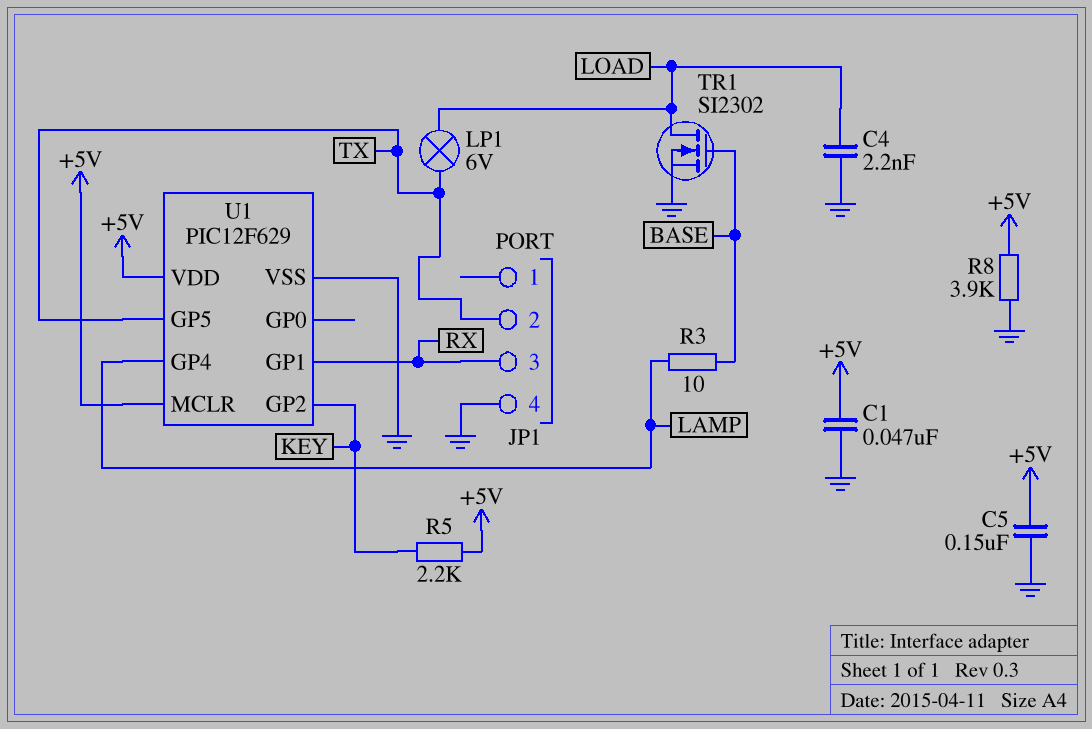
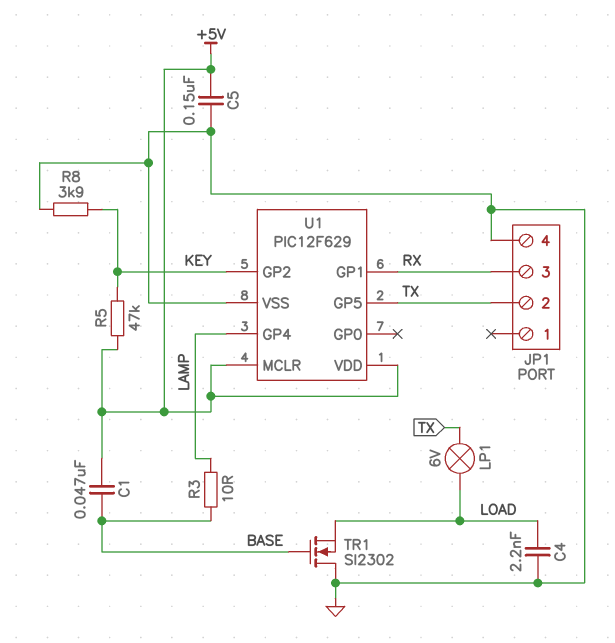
C1: 47nF (+5V, GND) -> 47nF (+5V, BASE)
R5: 2.2k (+5V, KEY) -> 47k (+5V, KEY)
R8: 3.9k (+5V, GND) -> 3.9k (GND, KEY)
TR1: NMOS SI2302 (G BASE, D LOAD, S GND) -> NMOS SI2302 (G BASE, D GND, S LOAD)

